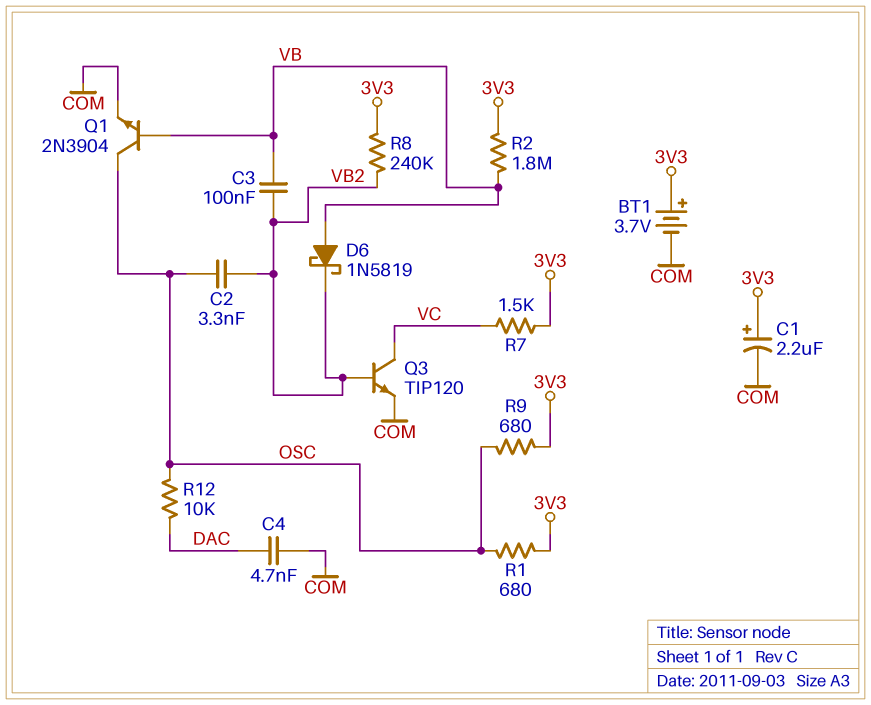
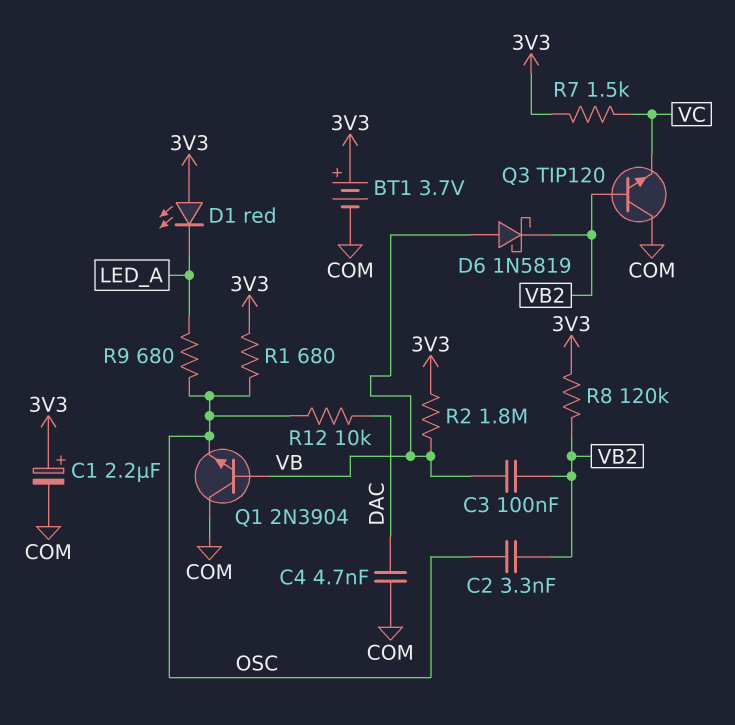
D1: none -> LED red (A 3V3, K LED_A)
Q1: NPN 2N3904 (B VB, C OSC, E COM) -> NPN 2N3904 (B VB, C COM, E OSC)
Q3: NPN TIP120 (B VB2, C VC, E COM) -> NPN TIP120 (B VB2, C COM, E VC)
R8: 240k (3V3, VB2) -> 120k (3V3, VB2)
R9: 680 (3V3, OSC) -> 680 (LED_A, OSC)

